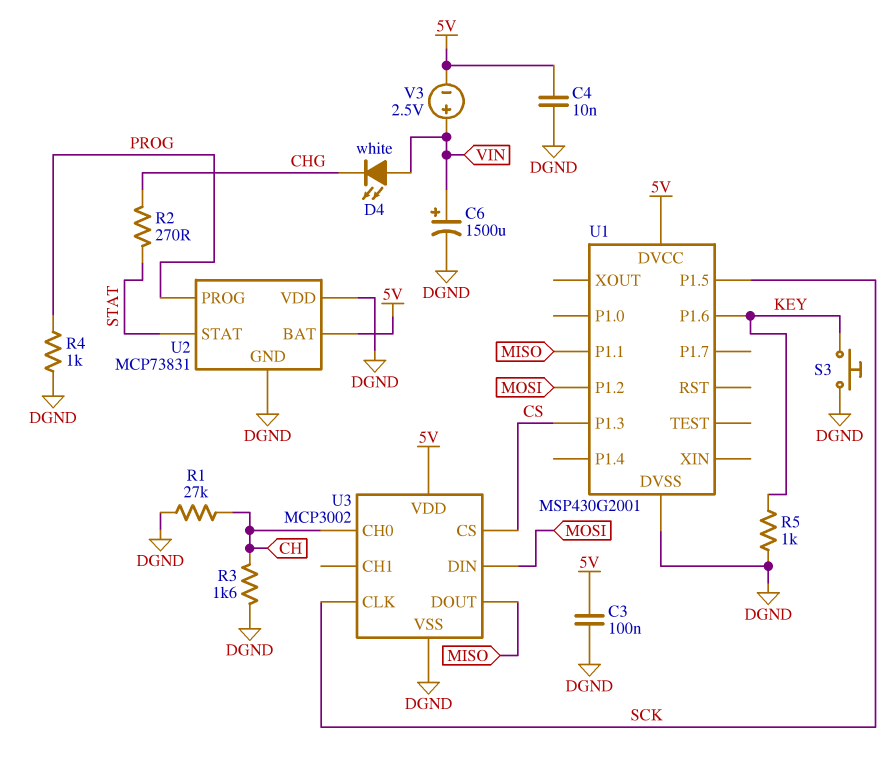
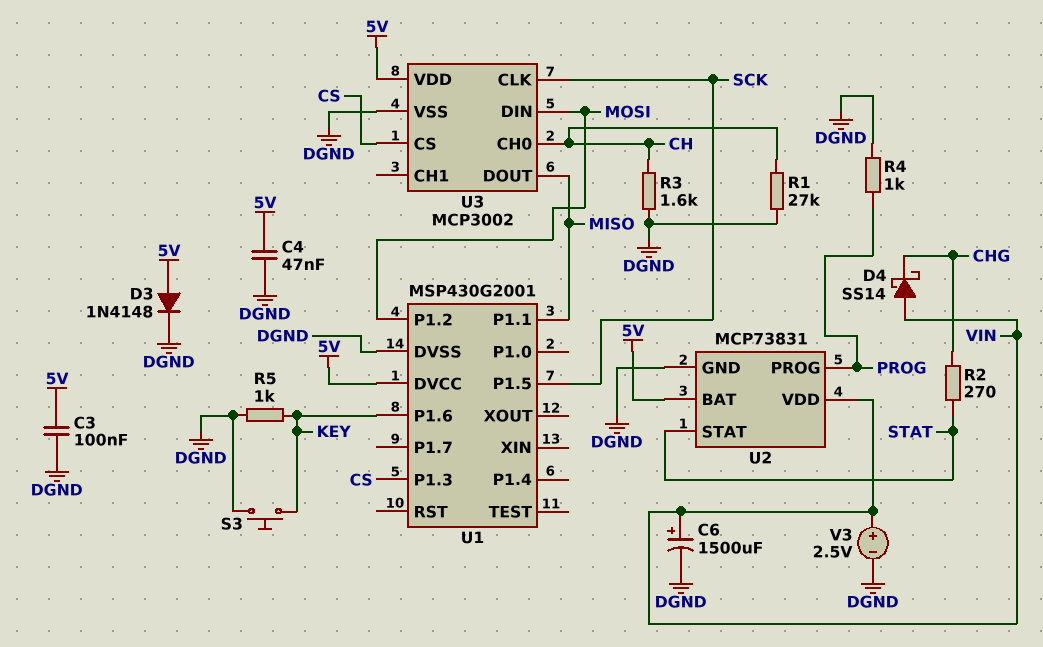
C4: 10nF (5V, DGND) -> 47nF (5V, DGND)
D3: none -> diode 1N4148 (A 5V, K DGND)
D4: LED white (A VIN, K CHG) -> schottky SS14 (A VIN, K CHG)
U2 pin VDD: DGND -> VIN
V3: 2.5V (plus VIN, minus 5V) -> 2.5V (plus VIN, minus DGND)

